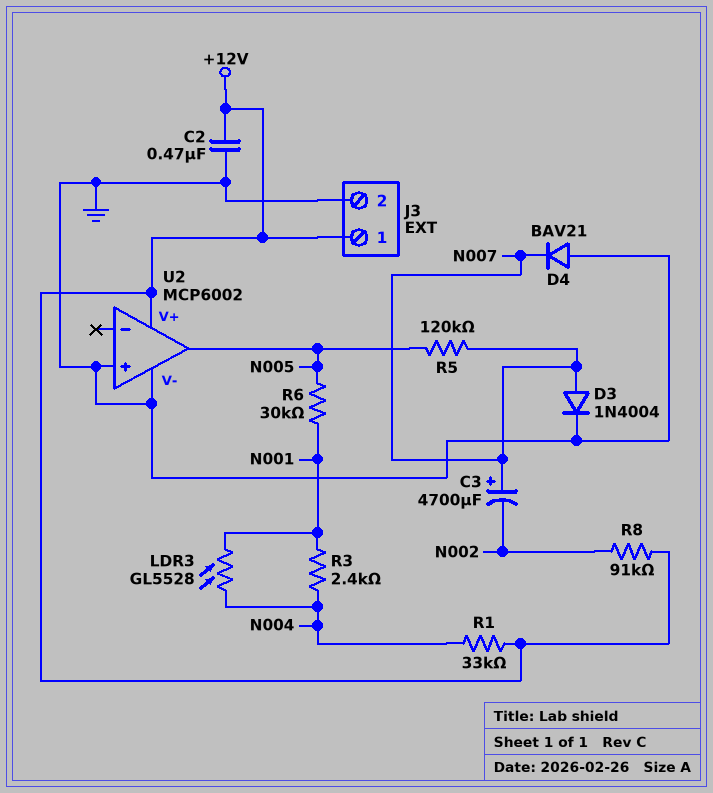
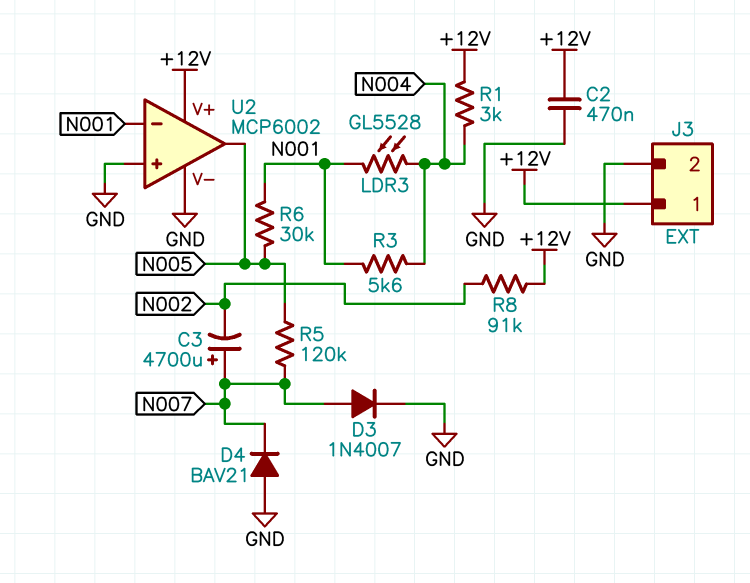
D3: diode 1N4004 (A N007, K GND) -> diode 1N4007 (A N007, K GND)
R1: 33k (+12V, N004) -> 3k (+12V, N004)
R3: 2.4k (N001, N004) -> 5.6k (N001, N004)
U2 pin in-: none -> N001

